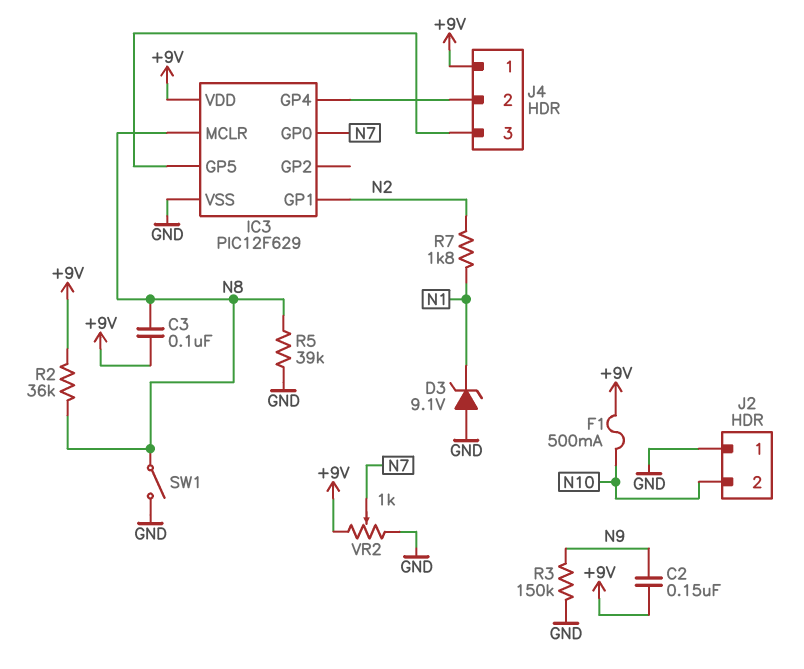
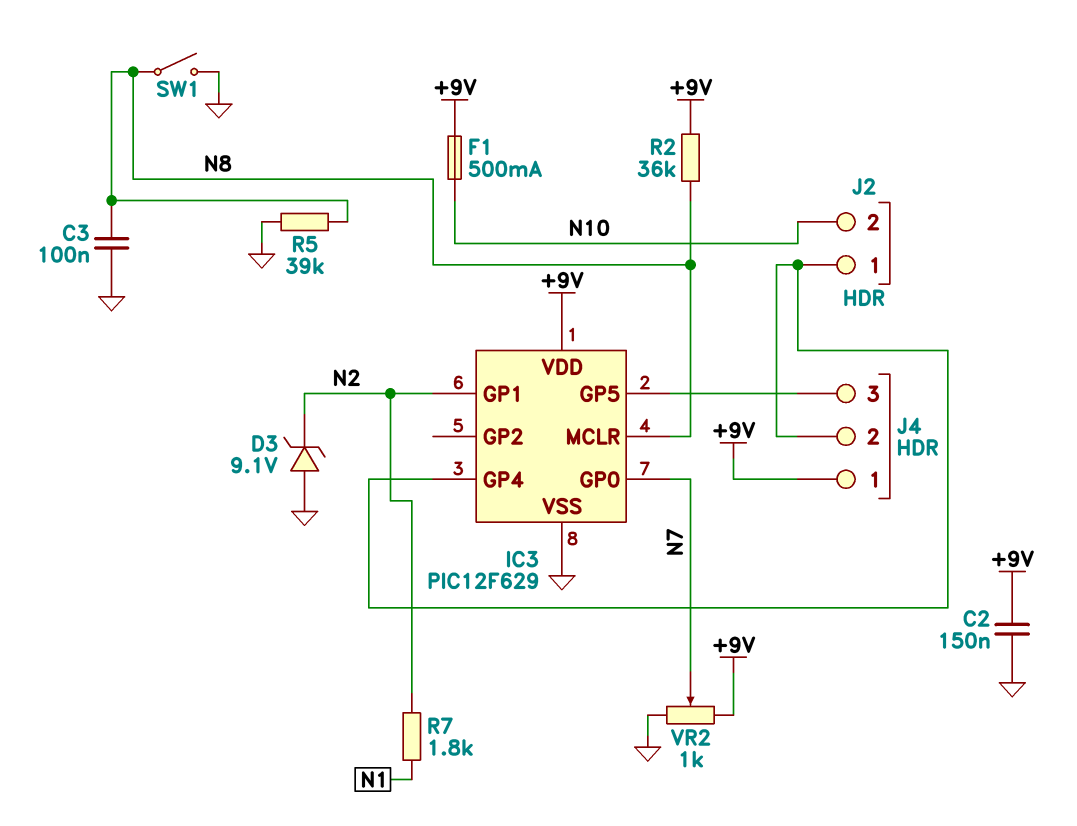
C2: 150nF (+9V, N9) -> 150nF (+9V, GND)
C3: 100nF (+9V, N8) -> 100nF (GND, N8)
D3: zener 9.1V (A GND, K N1) -> zener 9.1V (A GND, K N2)
J2 pin 1: GND -> IC3/GP4
R3: 150k (GND, N9) -> none

